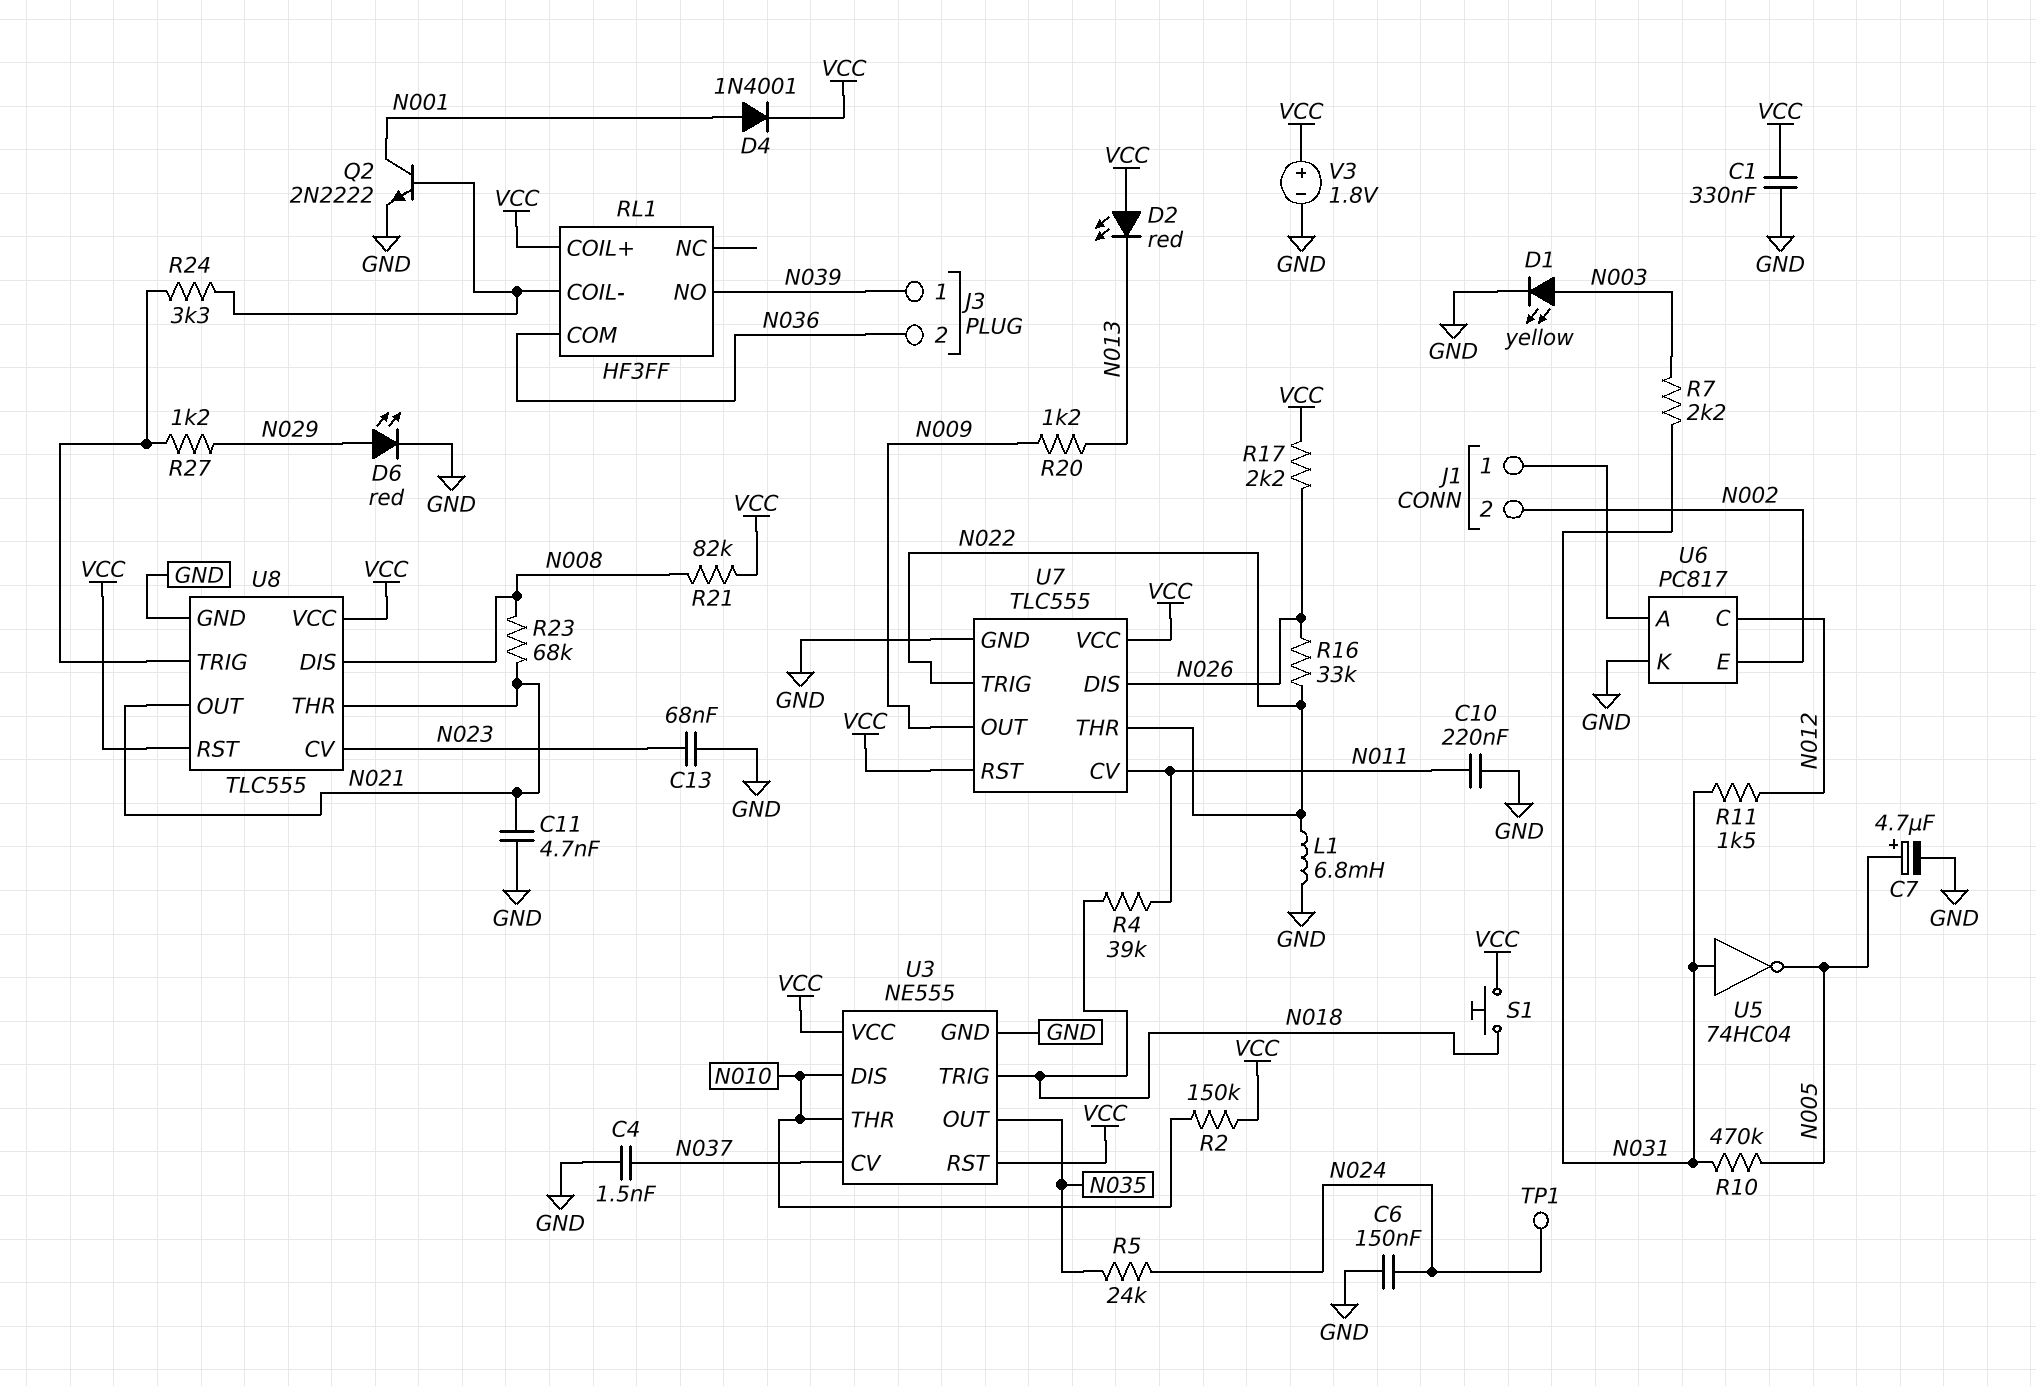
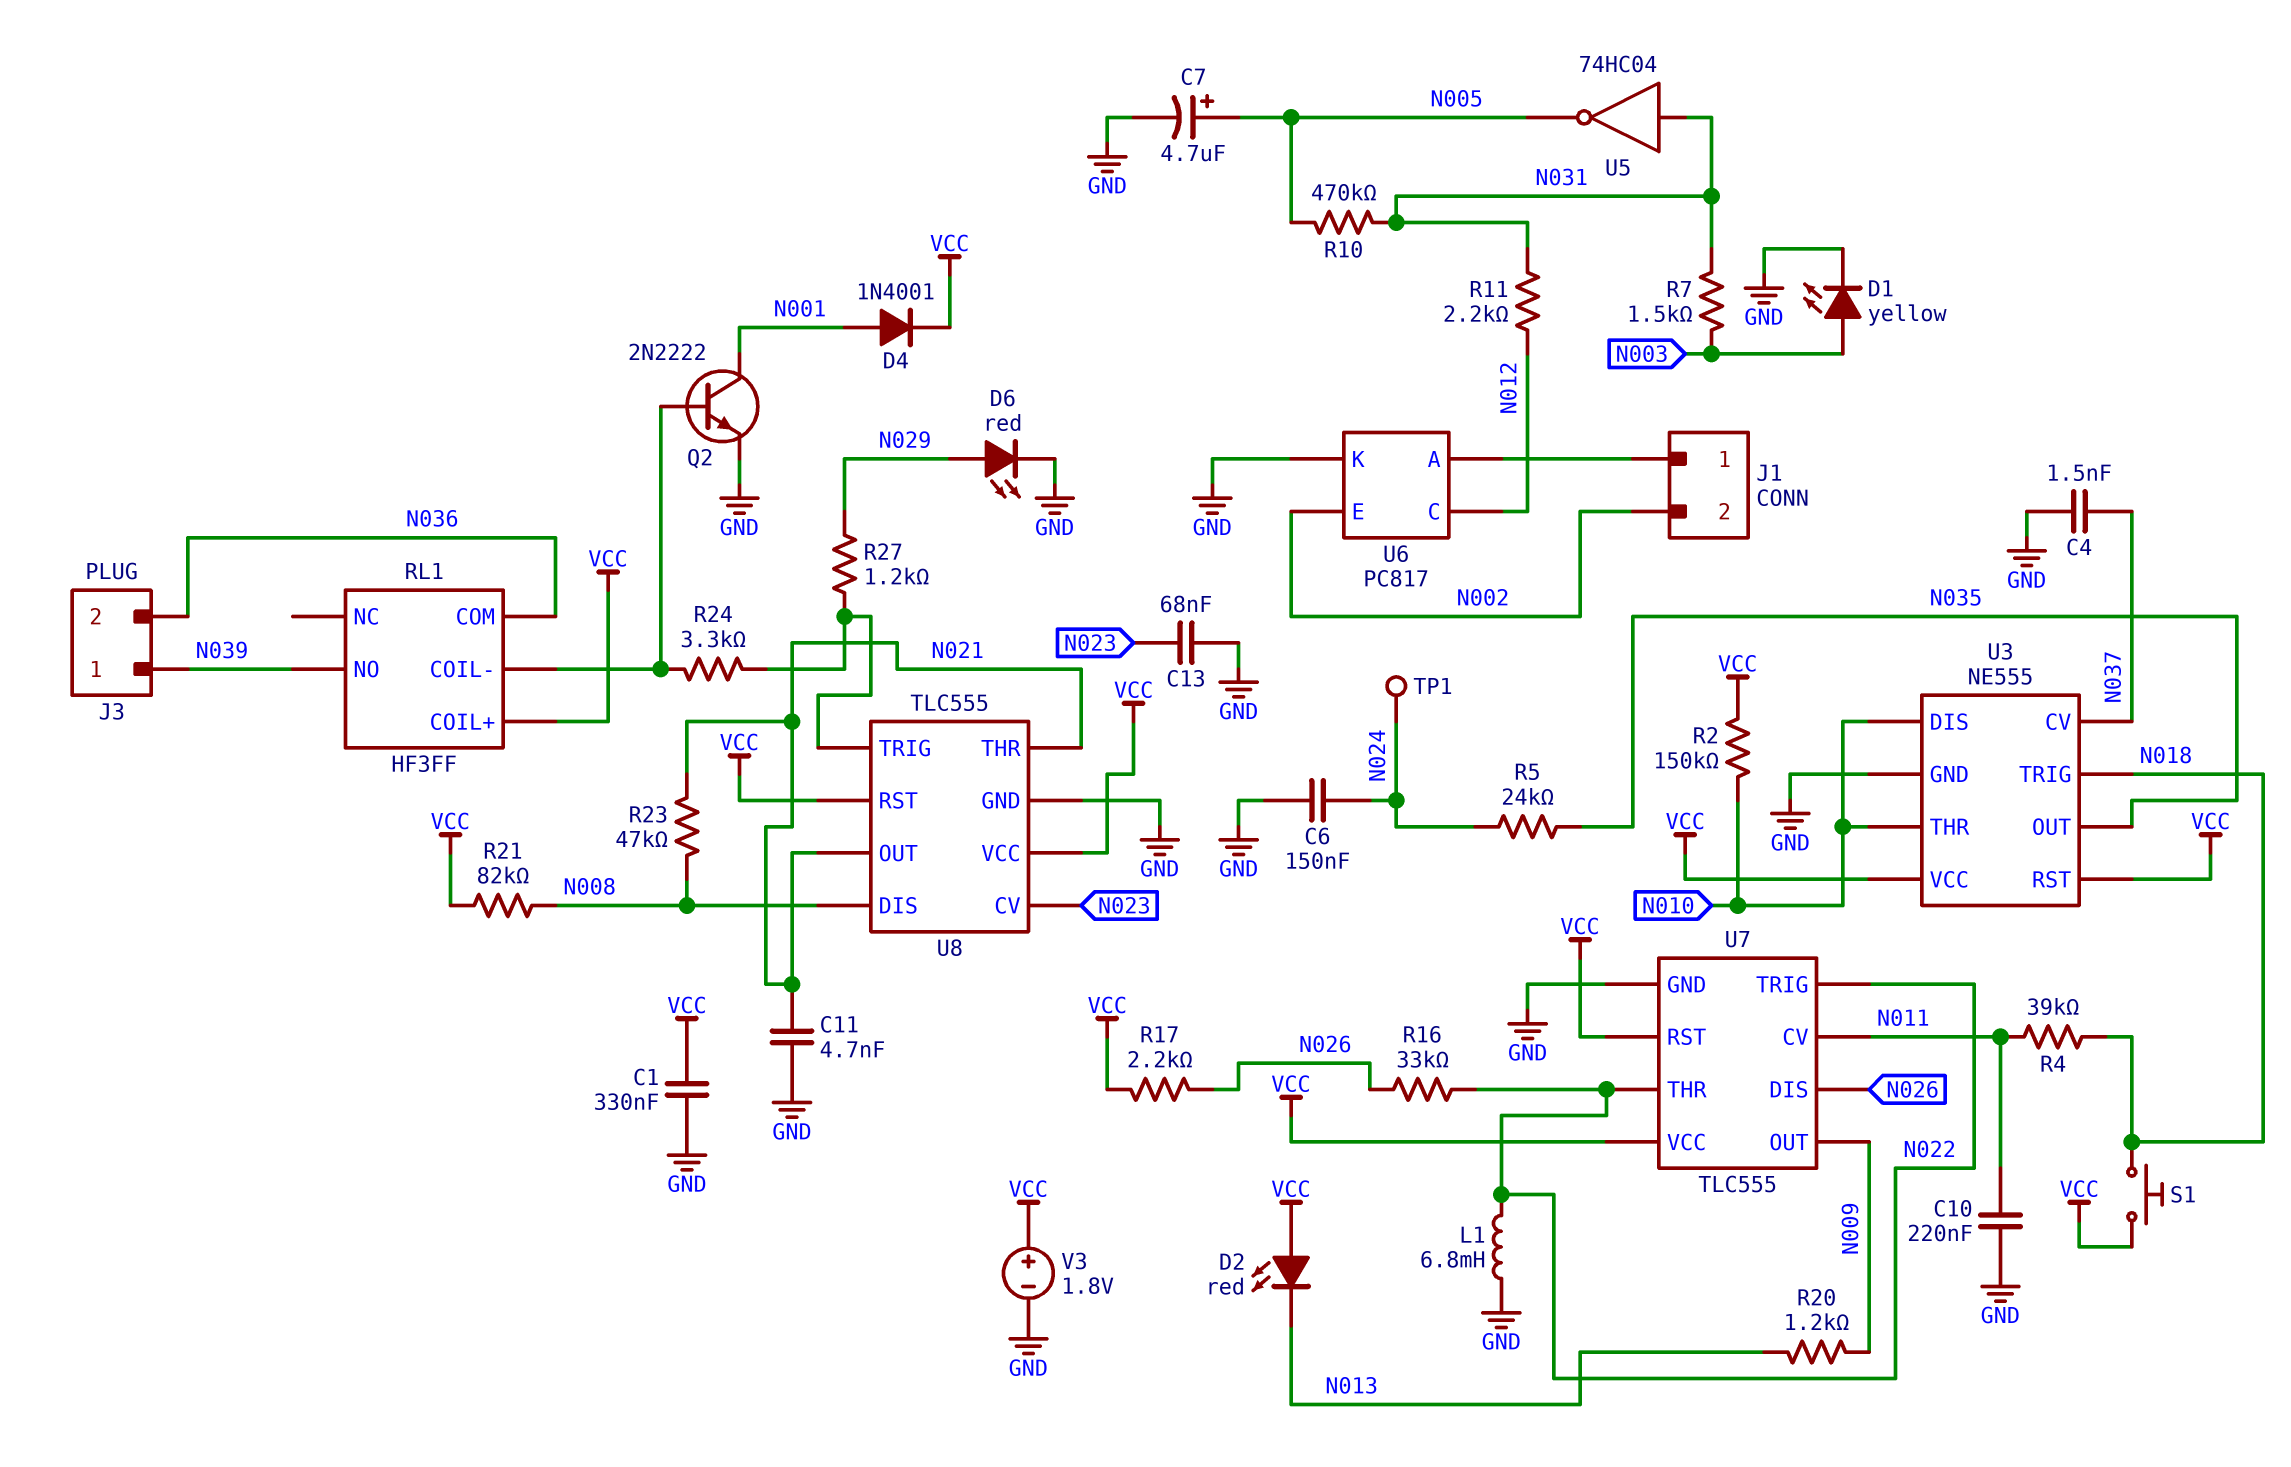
R7: 2.2k (N003, N031) -> 1.5k (N003, N031)
R11: 1.5k (N012, N031) -> 2.2k (N012, N031)
R23: 68k (N008, N021) -> 47k (N008, N021)

